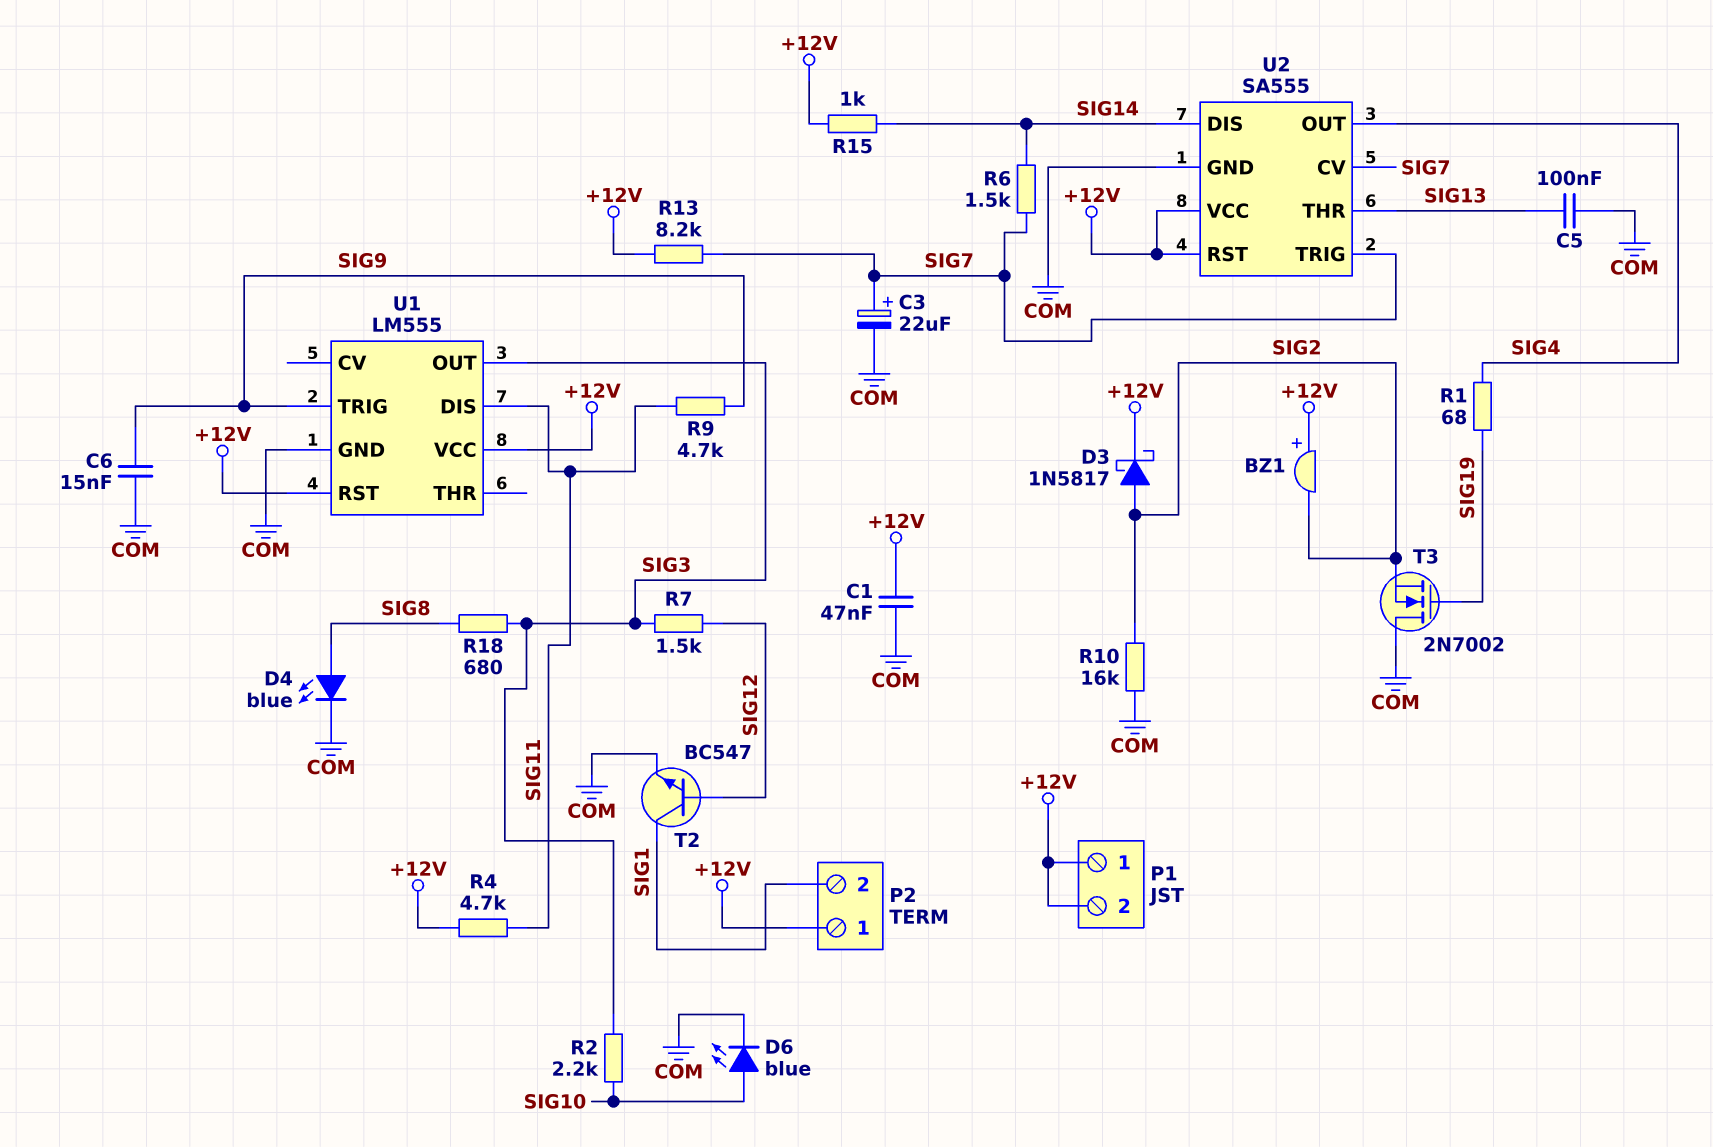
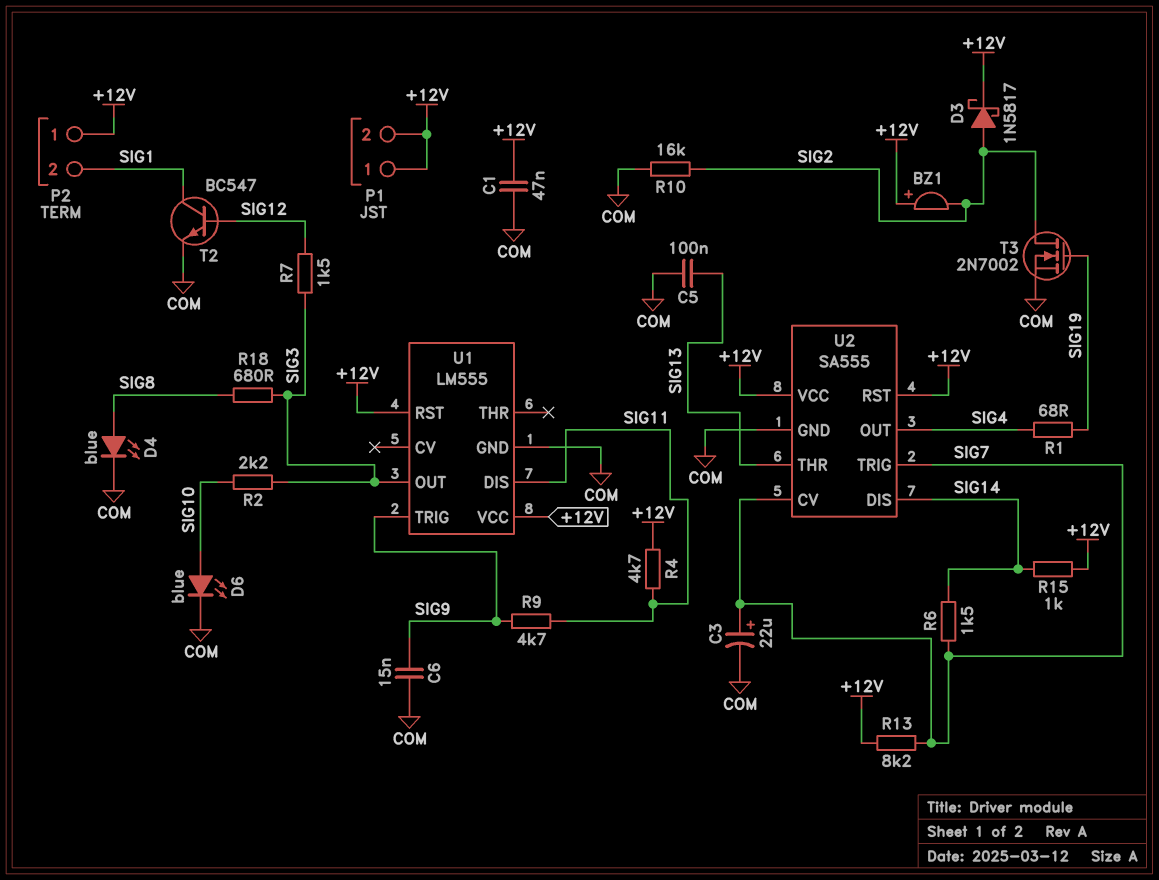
T3: NMOS 2N7002 (G SIG19, D COM, S SIG2) -> NMOS 2N7002 (G SIG19, D SIG2, S COM)

